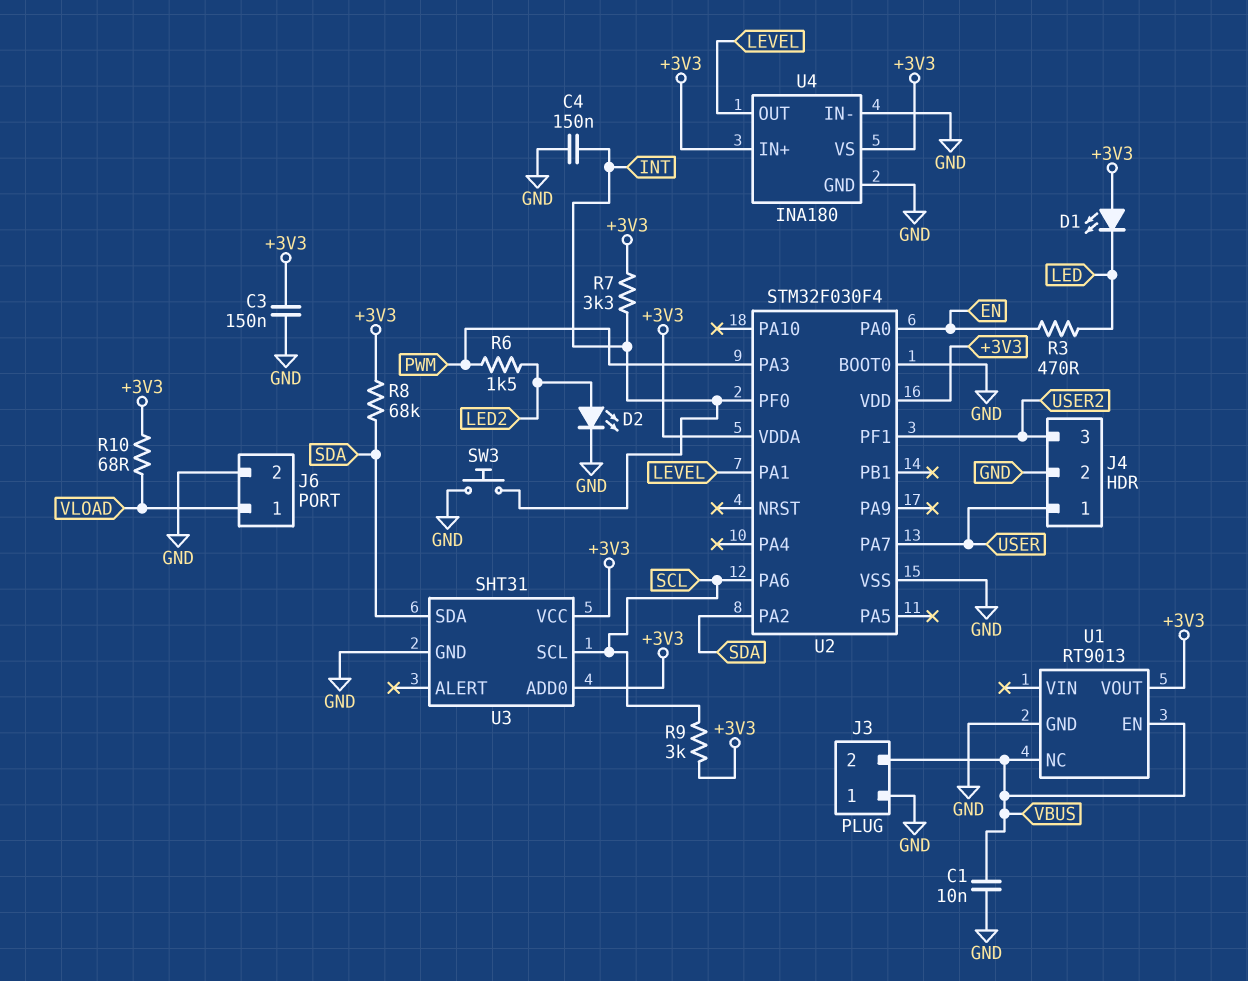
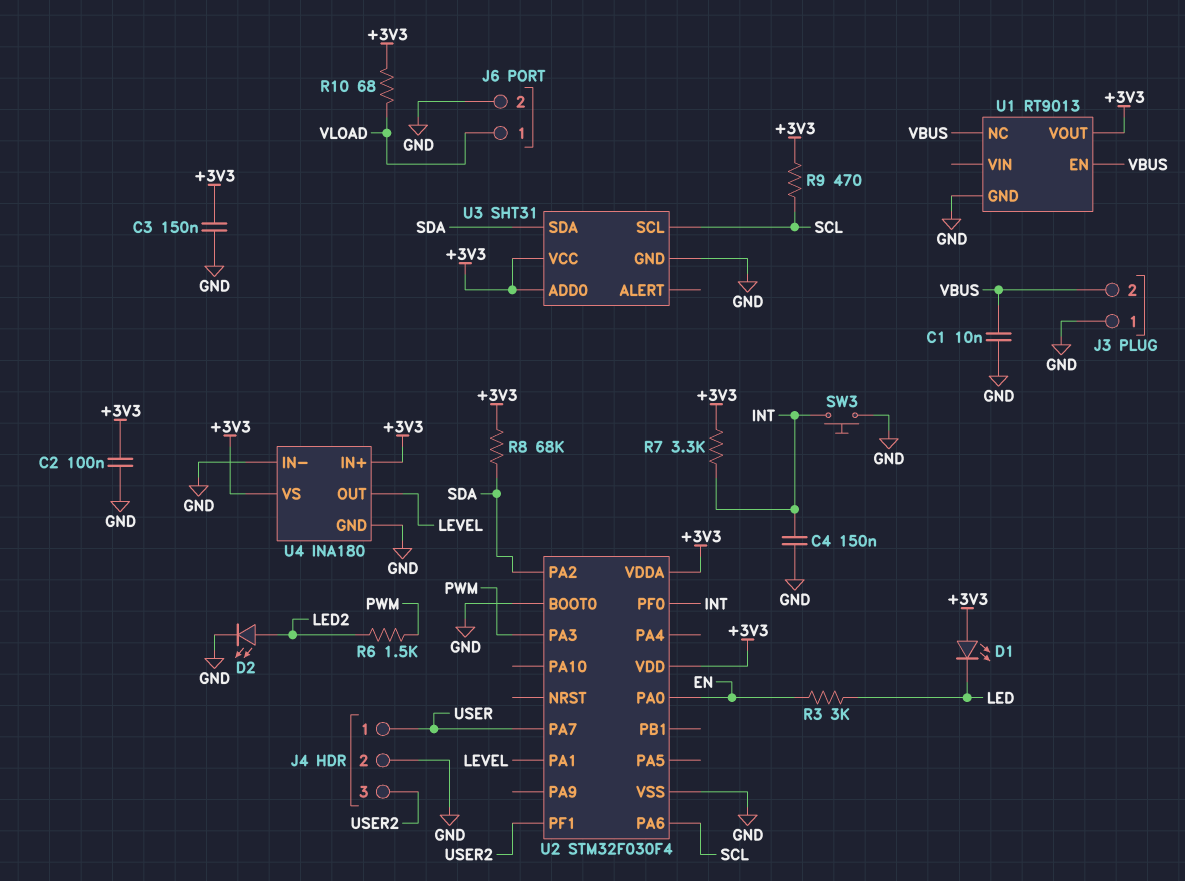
C2: none -> 100nF (+3V3, GND)
R3: 470 (EN, LED) -> 3k (EN, LED)
R9: 3k (+3V3, SCL) -> 470 (+3V3, SCL)

